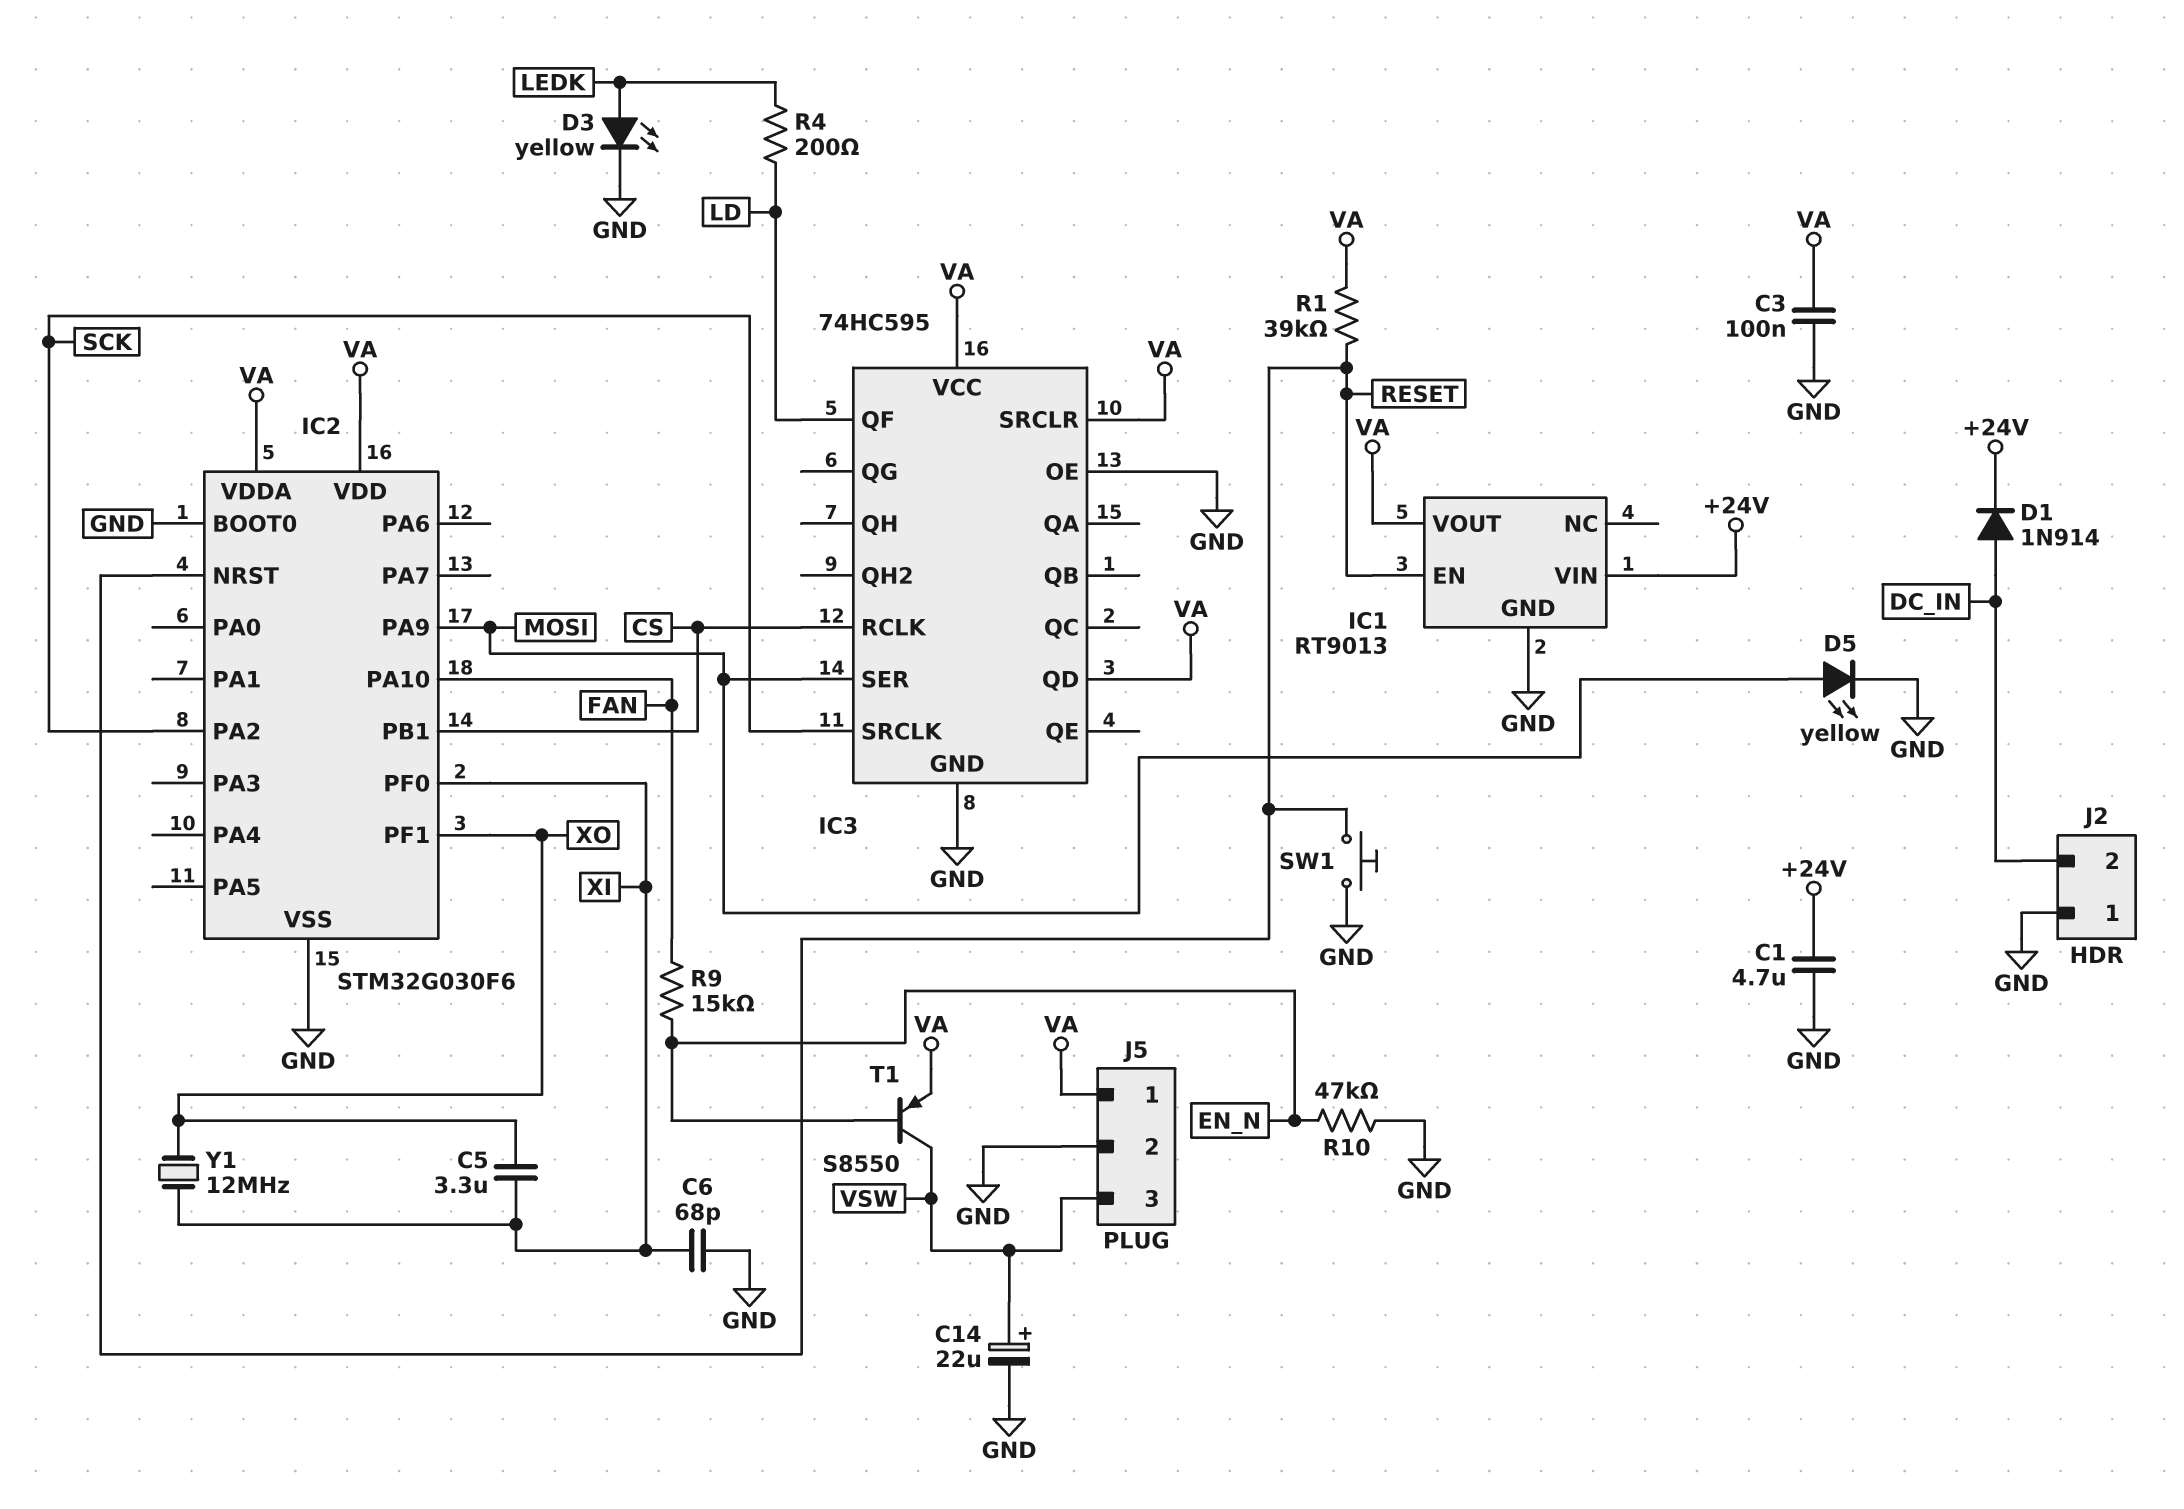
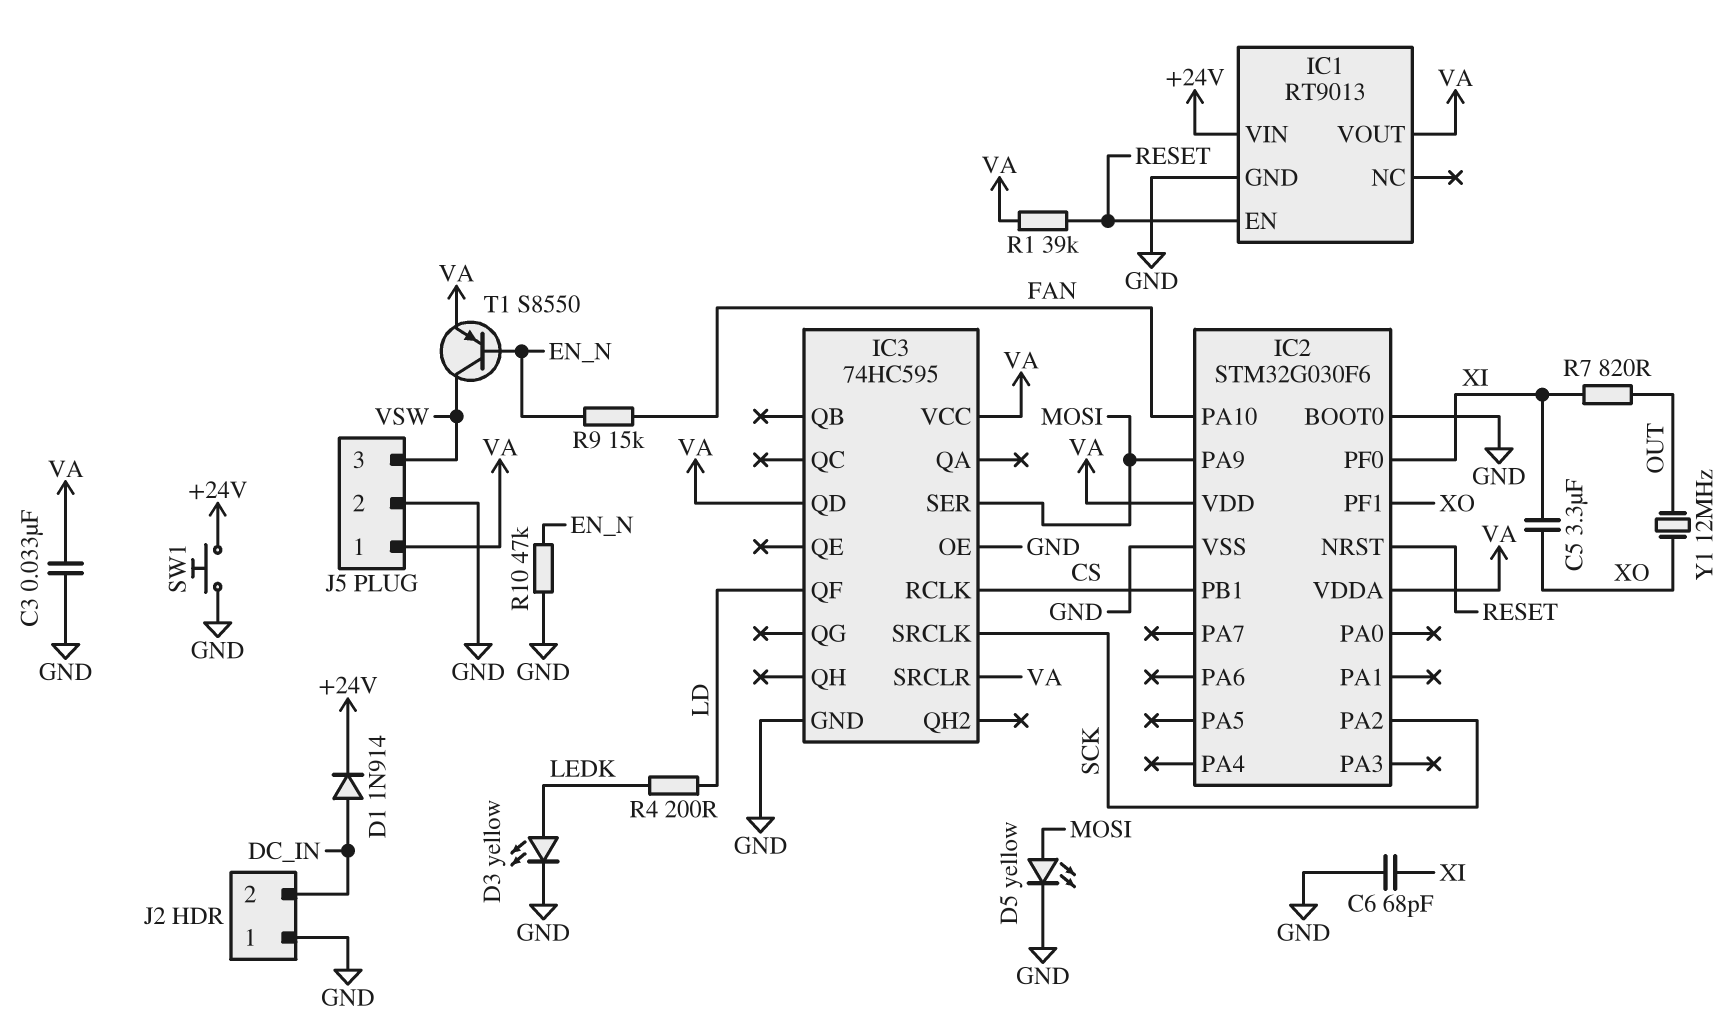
C1: 4.7uF (+24V, GND) -> none
C3: 100nF (GND, VA) -> 33nF (GND, VA)
C14: 22uF (plus VSW, minus GND) -> none
R7: none -> 820 (OUT, XI)
SW1: button (GND, RESET) -> button (+24V, GND)
Y1: 12MHz (XI, XO) -> 12MHz (OUT, XO)

